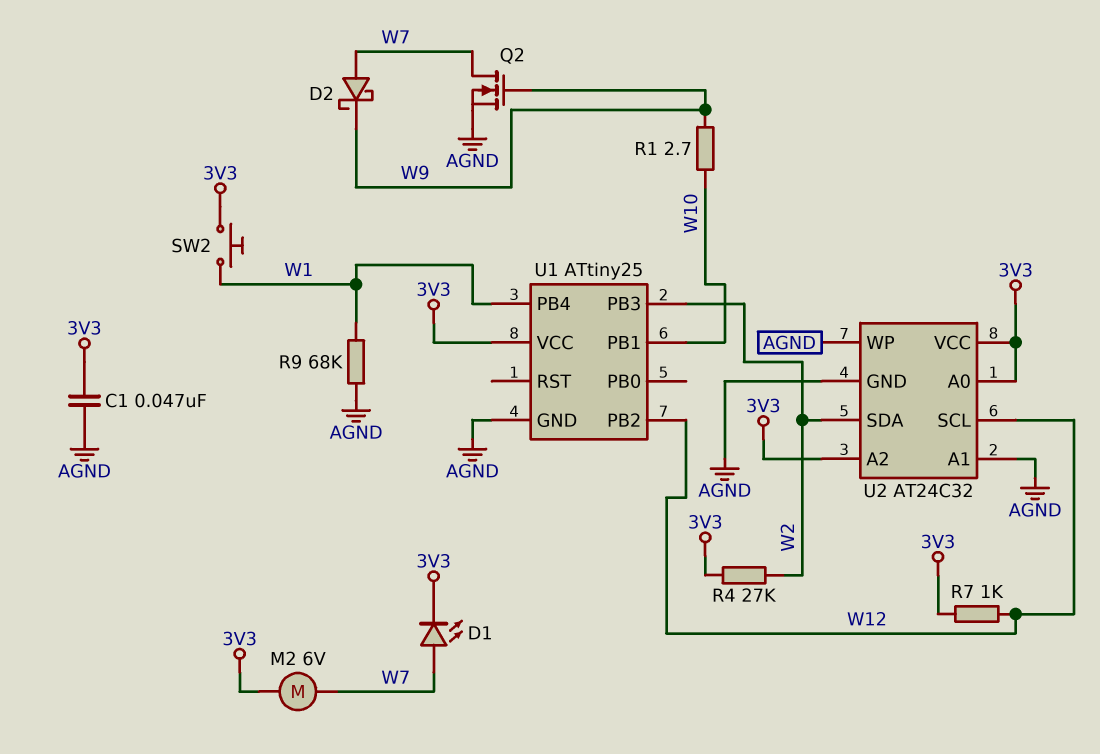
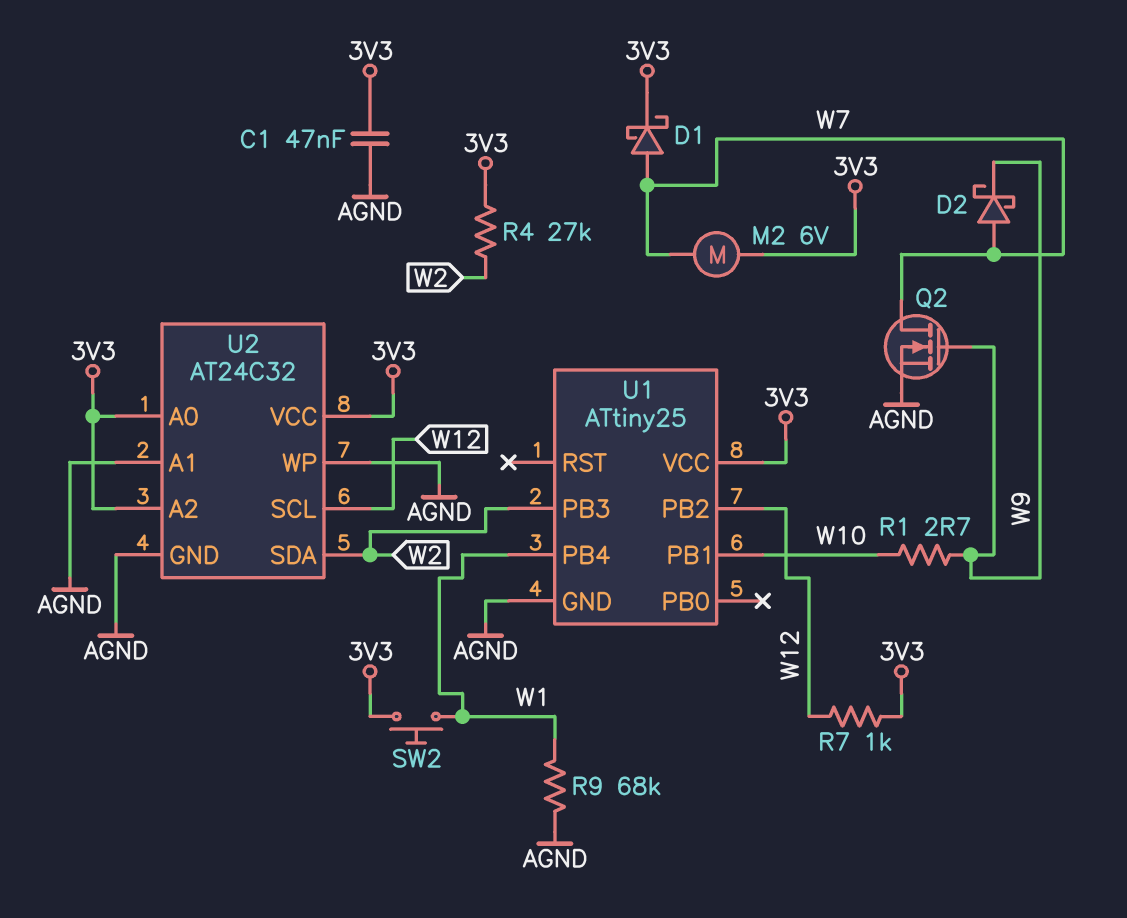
D1: LED (A W7, K 3V3) -> schottky (A W7, K 3V3)

